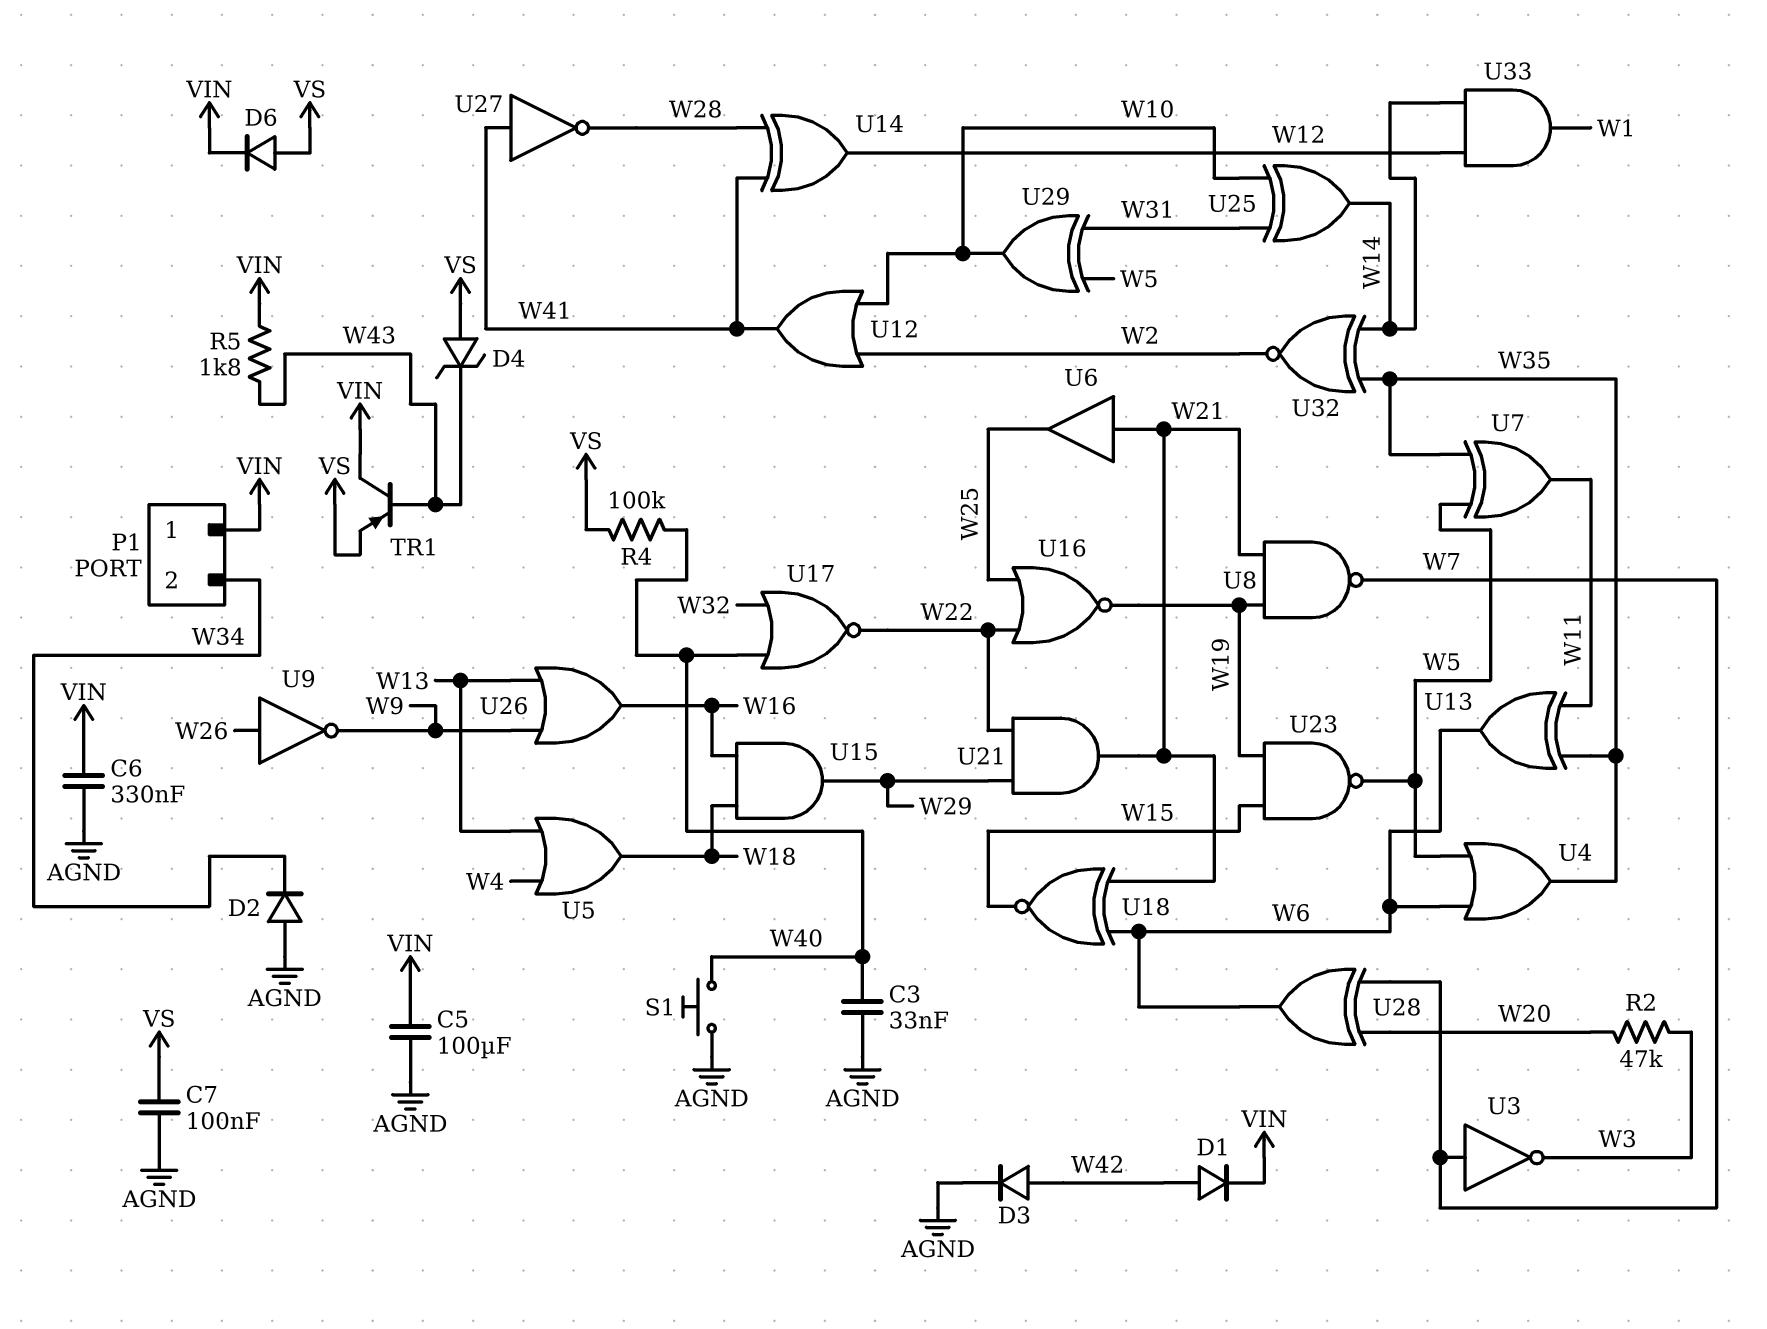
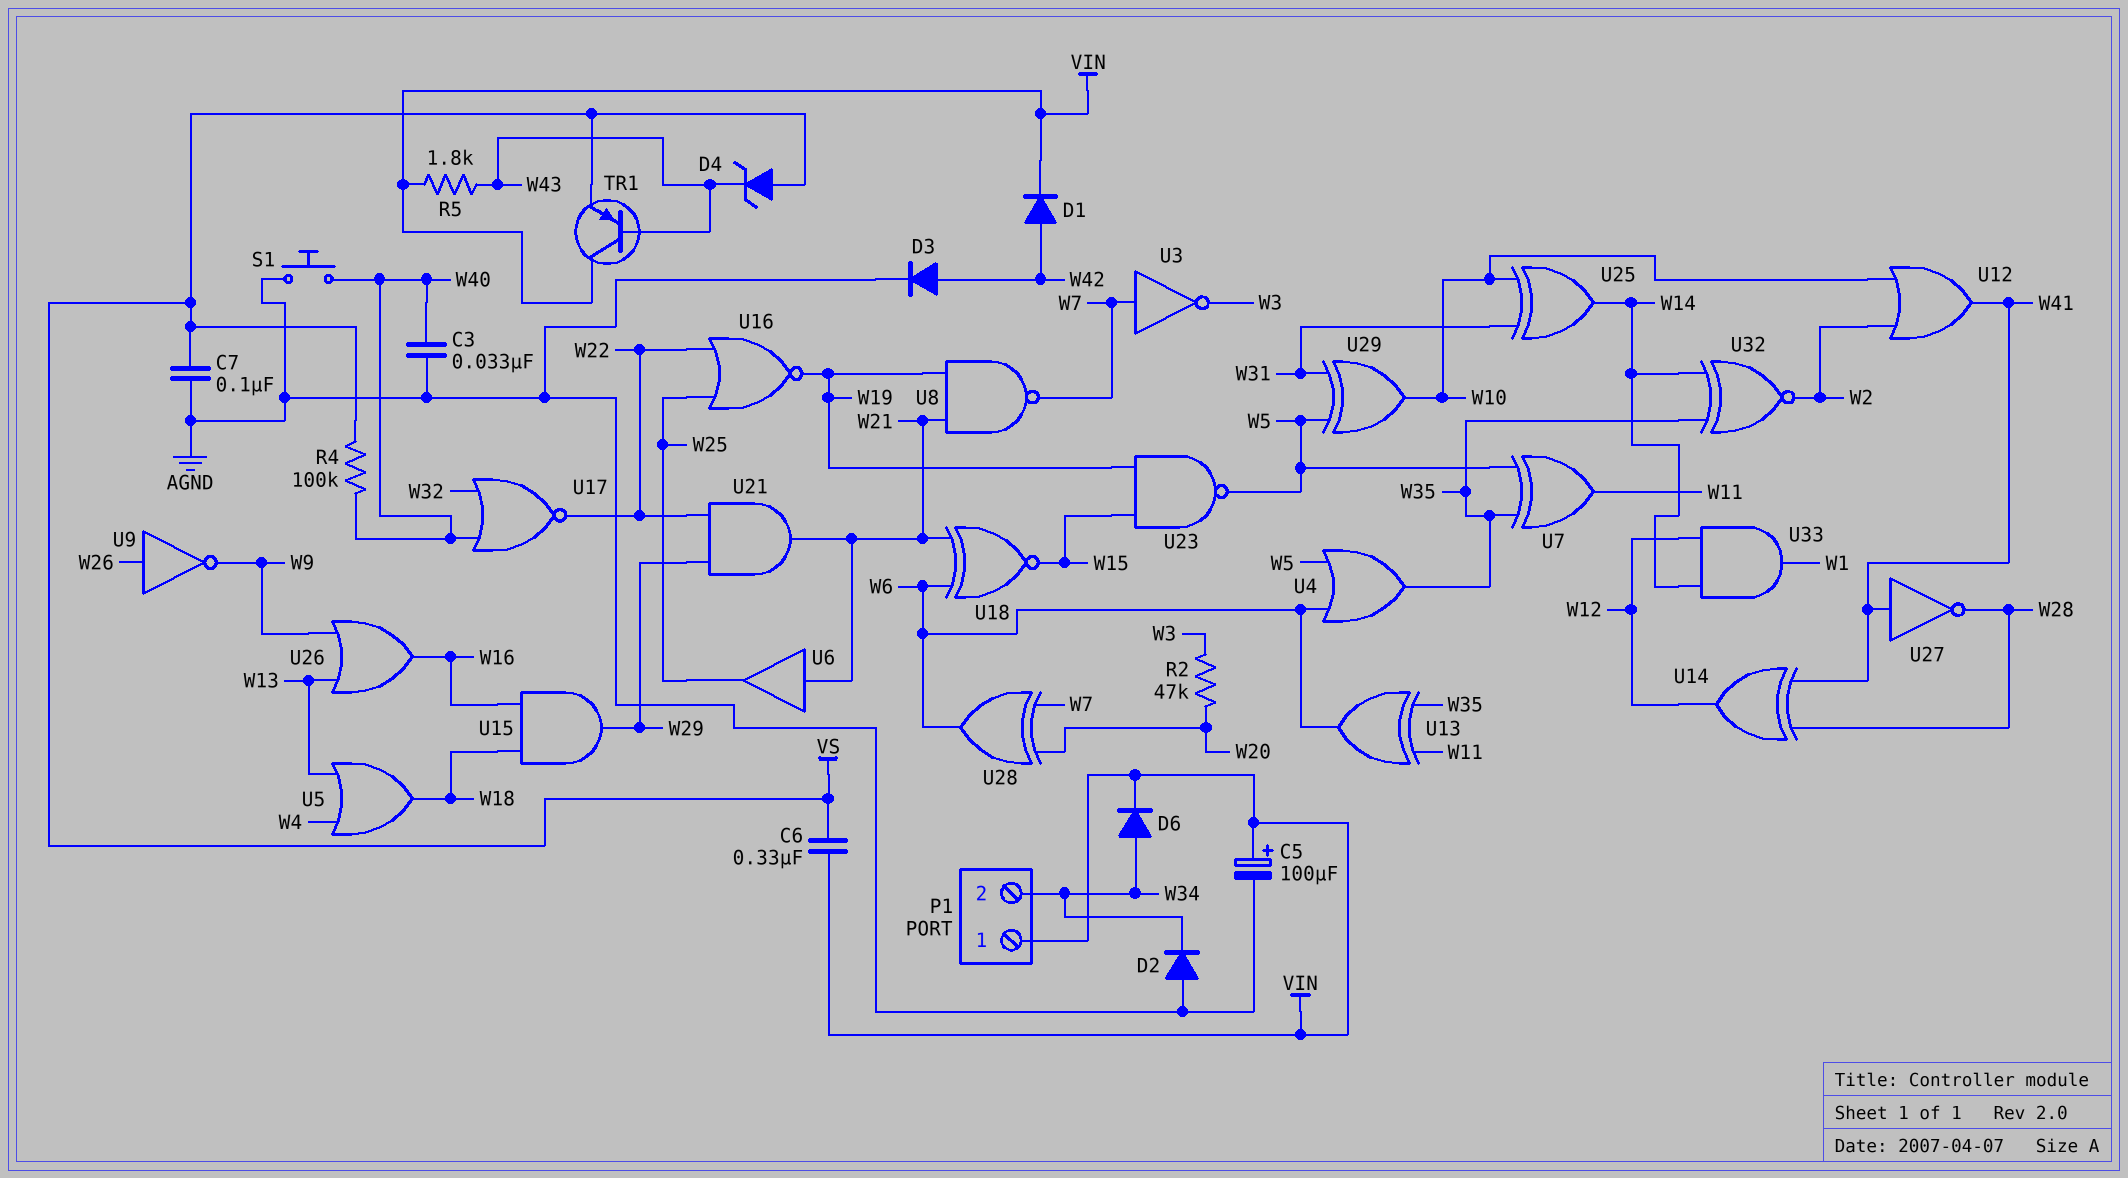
C5: 100uF (AGND, VIN) -> 100uF (plus VIN, minus AGND)
C6: 330nF (AGND, VIN) -> 330nF (VIN, VS)
D6: diode (A VS, K VIN) -> diode (A W34, K VIN)

